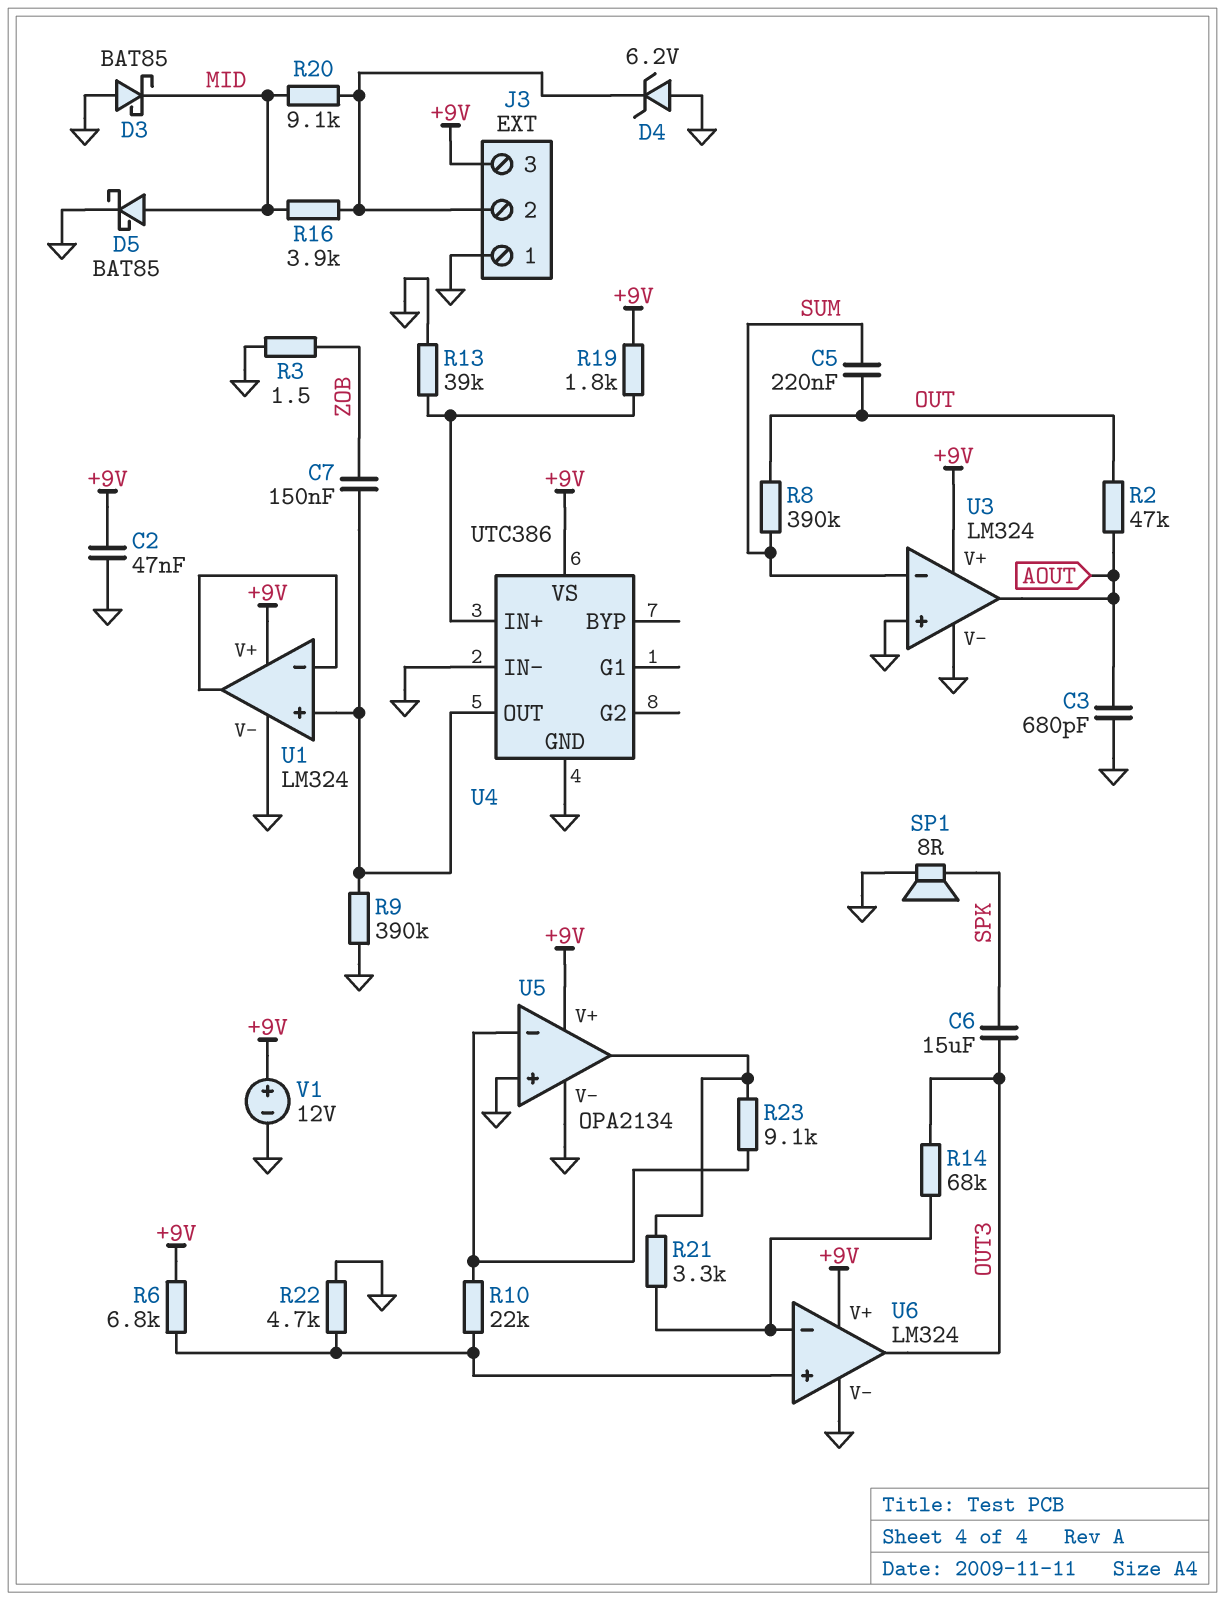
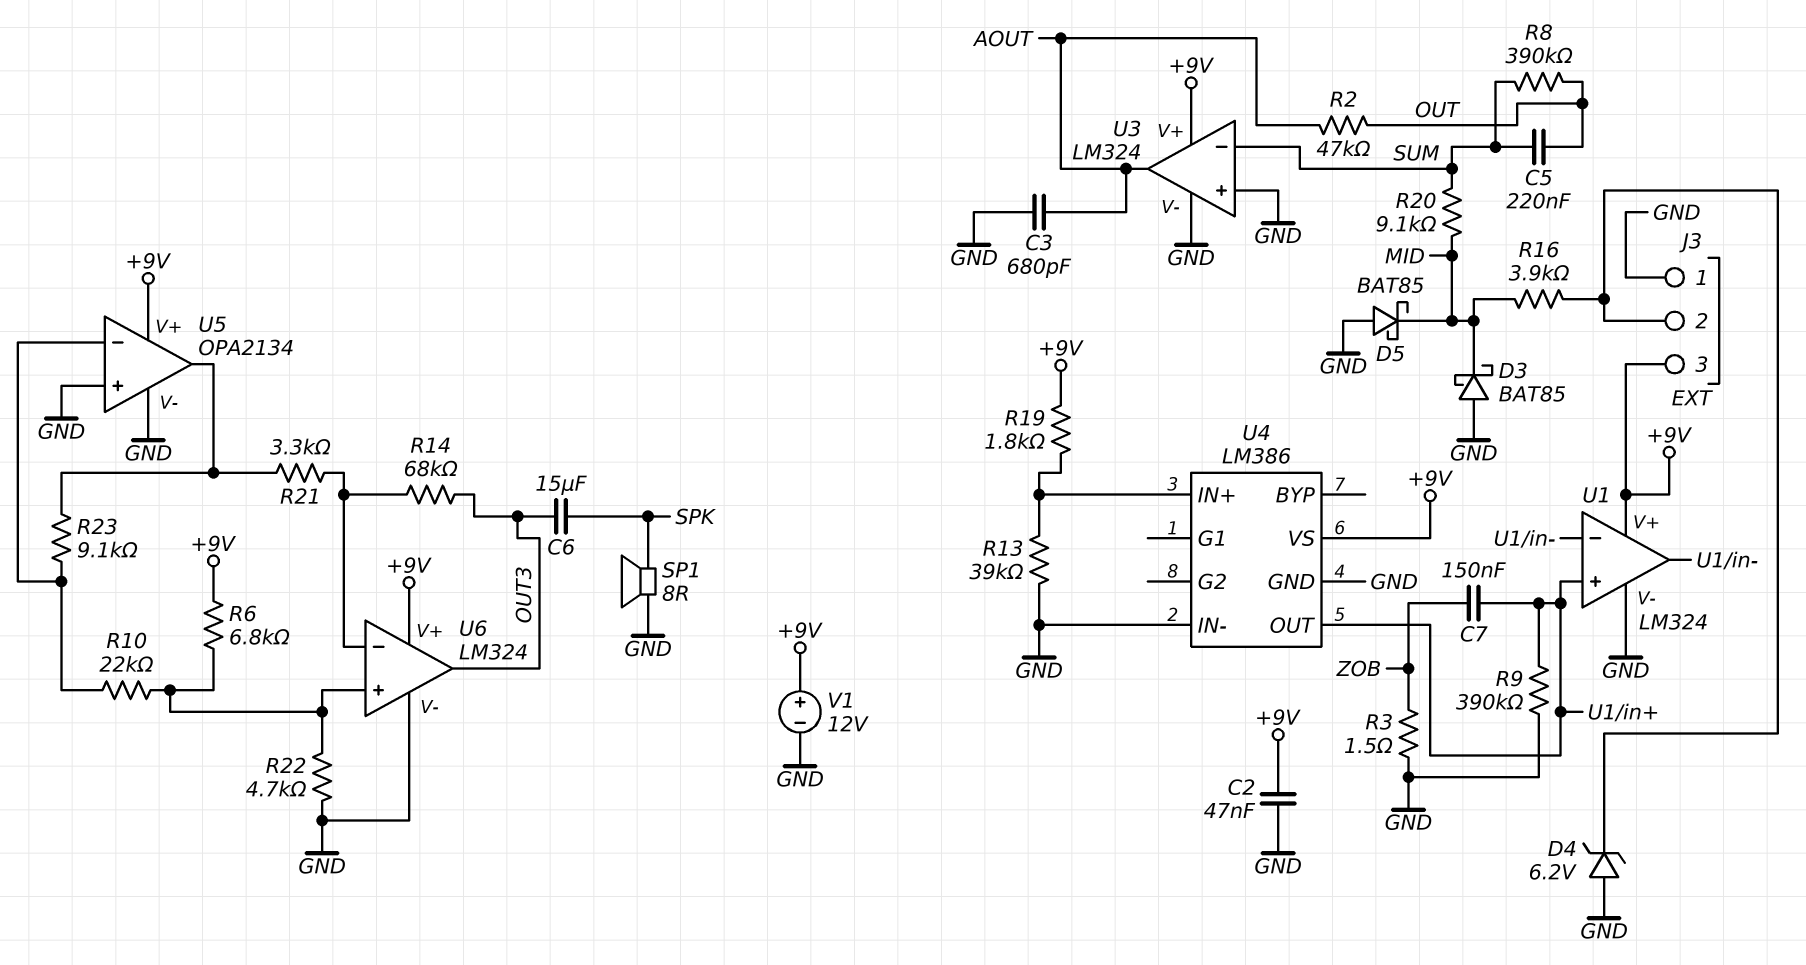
D5: schottky BAT85 (A MID, K GND) -> schottky BAT85 (A GND, K MID)
R20: 9.1k (J3/2, MID) -> 9.1k (MID, SUM)
U4: UTC386 -> LM386

